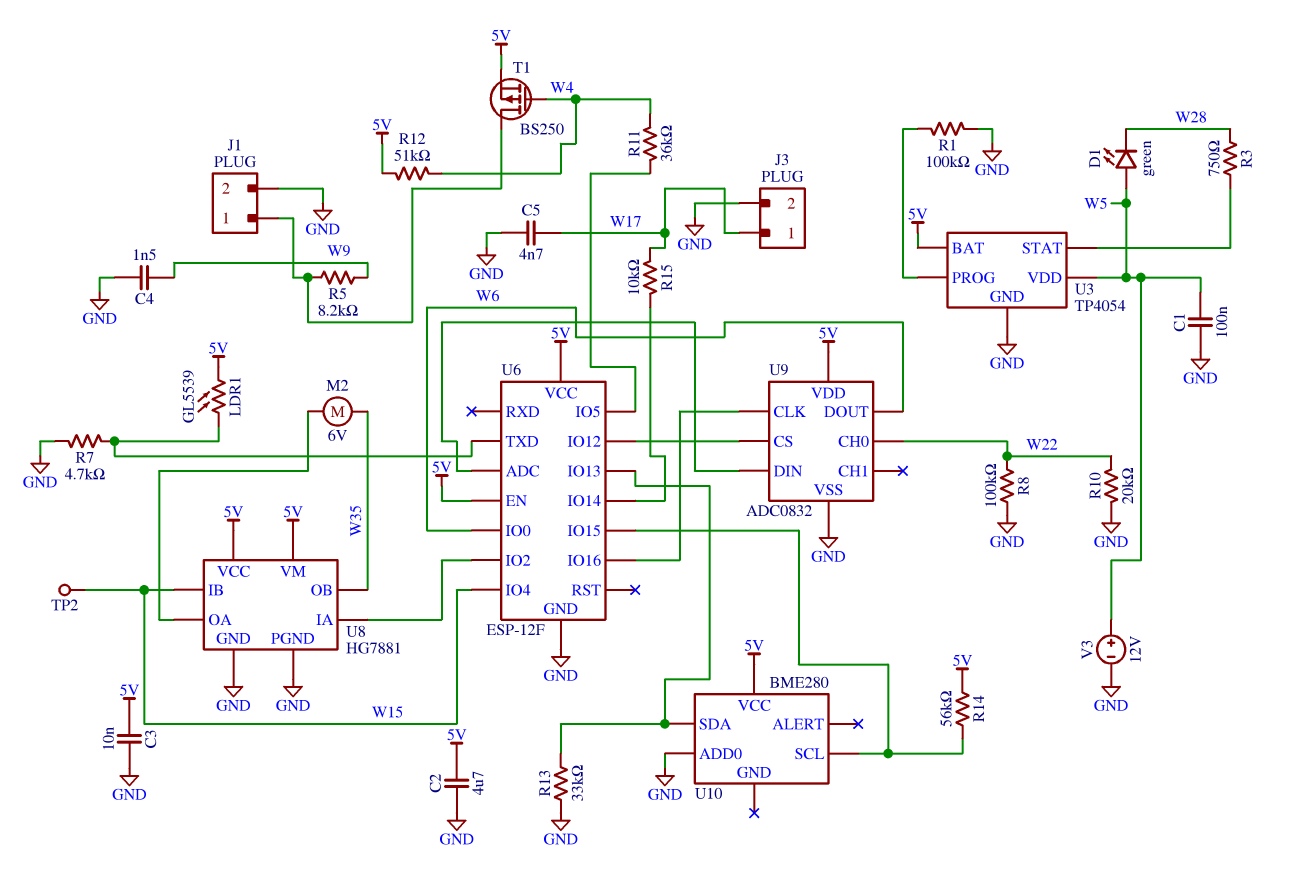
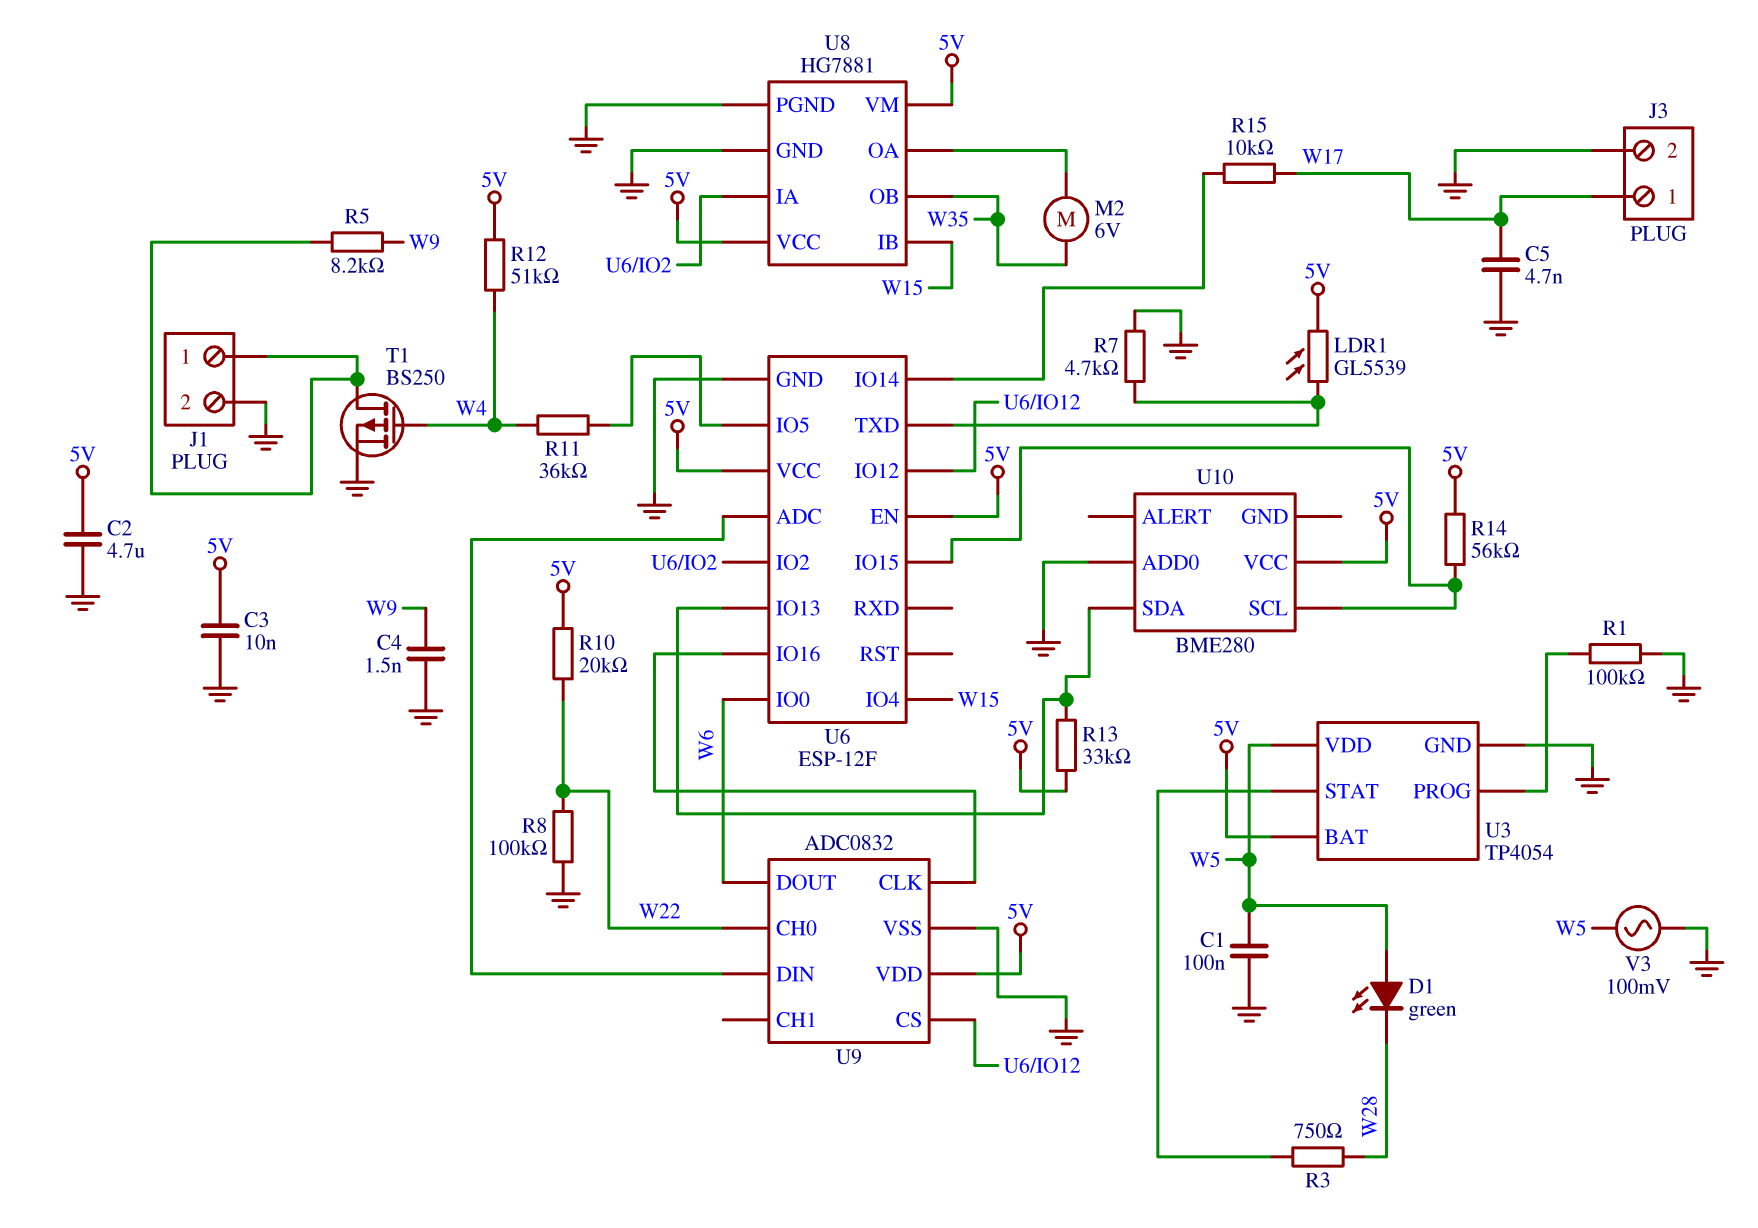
R10: 20k (GND, W22) -> 20k (5V, W22)
R13: 33k (GND, U6/IO13) -> 33k (5V, U6/IO13)
T1: PMOS BS250 (G W4, D J1/1, S 5V) -> PMOS BS250 (G W4, D J1/1, S GND)
TP2: test point (W15) -> none
V3: 12V (plus W5, minus GND) -> AC 100mV (GND, W5)

